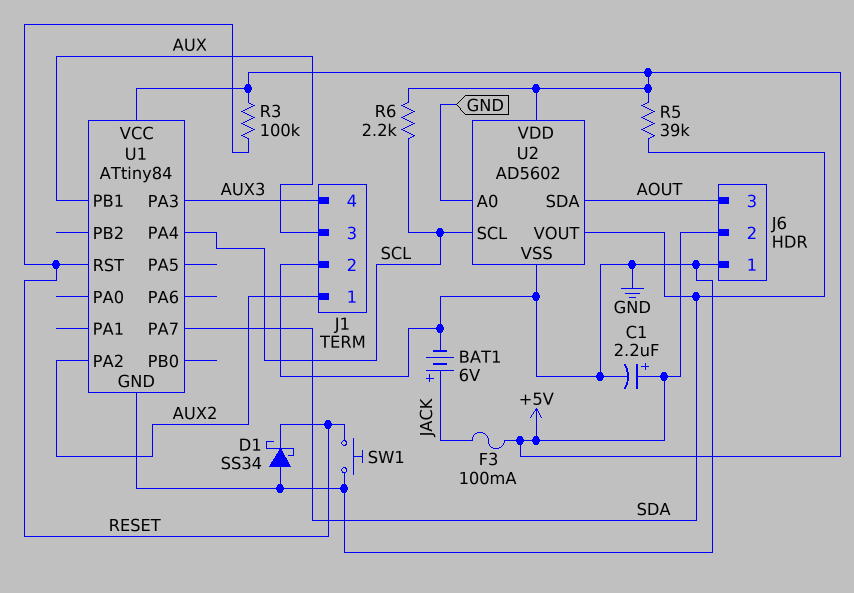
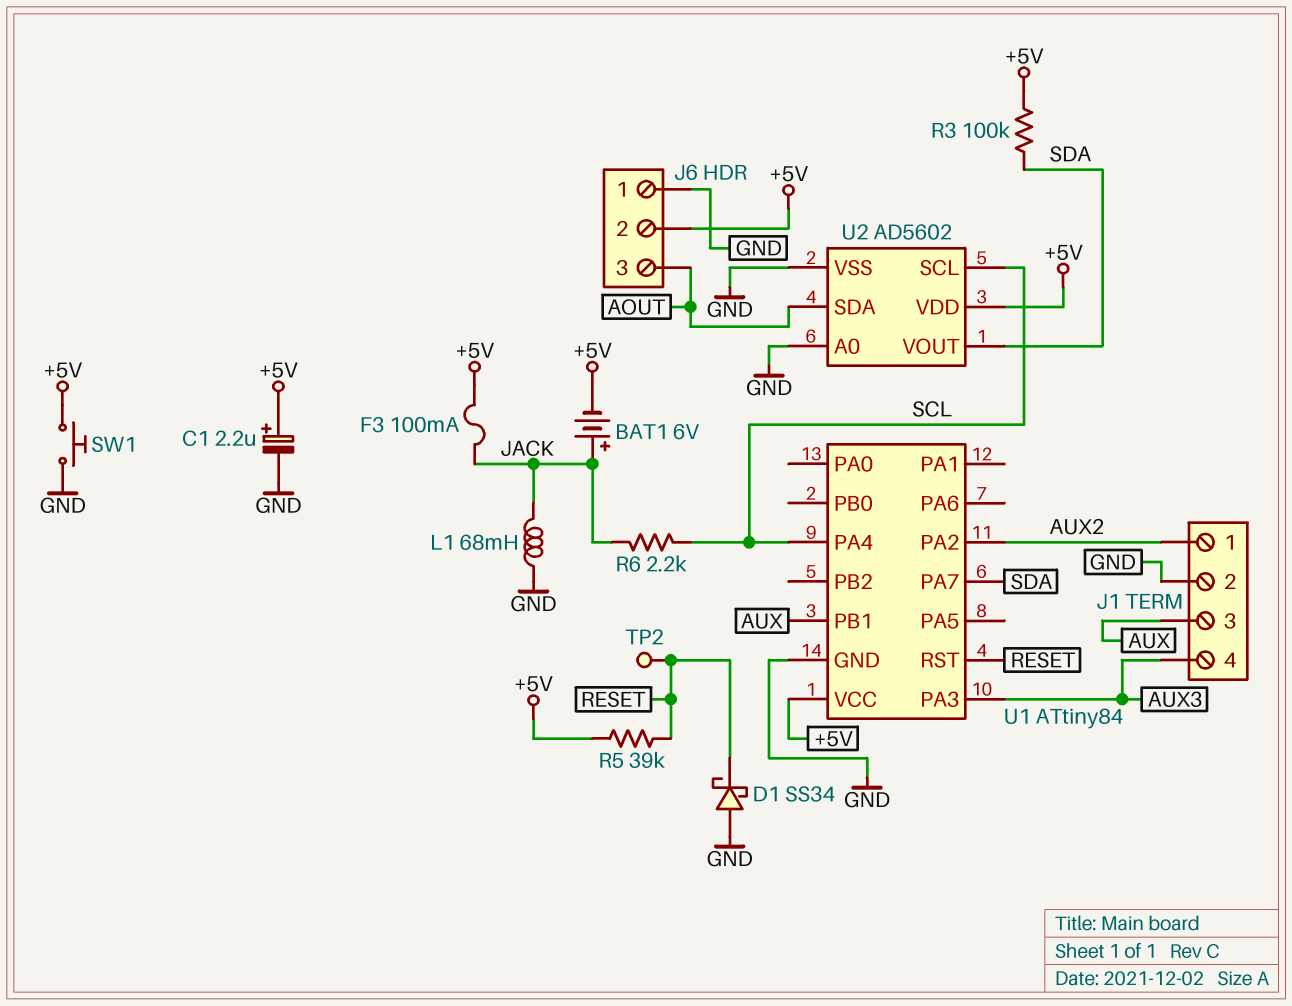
BAT1: 6V (plus JACK, minus GND) -> 6V (plus JACK, minus +5V)
L1: none -> 68mH (GND, JACK)
R3: 100k (+5V, RESET) -> 100k (+5V, SDA)
R5: 39k (+5V, SDA) -> 39k (+5V, RESET)
R6: 2.2k (+5V, SCL) -> 2.2k (JACK, SCL)
SW1: button (GND, RESET) -> button (+5V, GND)
TP2: none -> test point (RESET)

